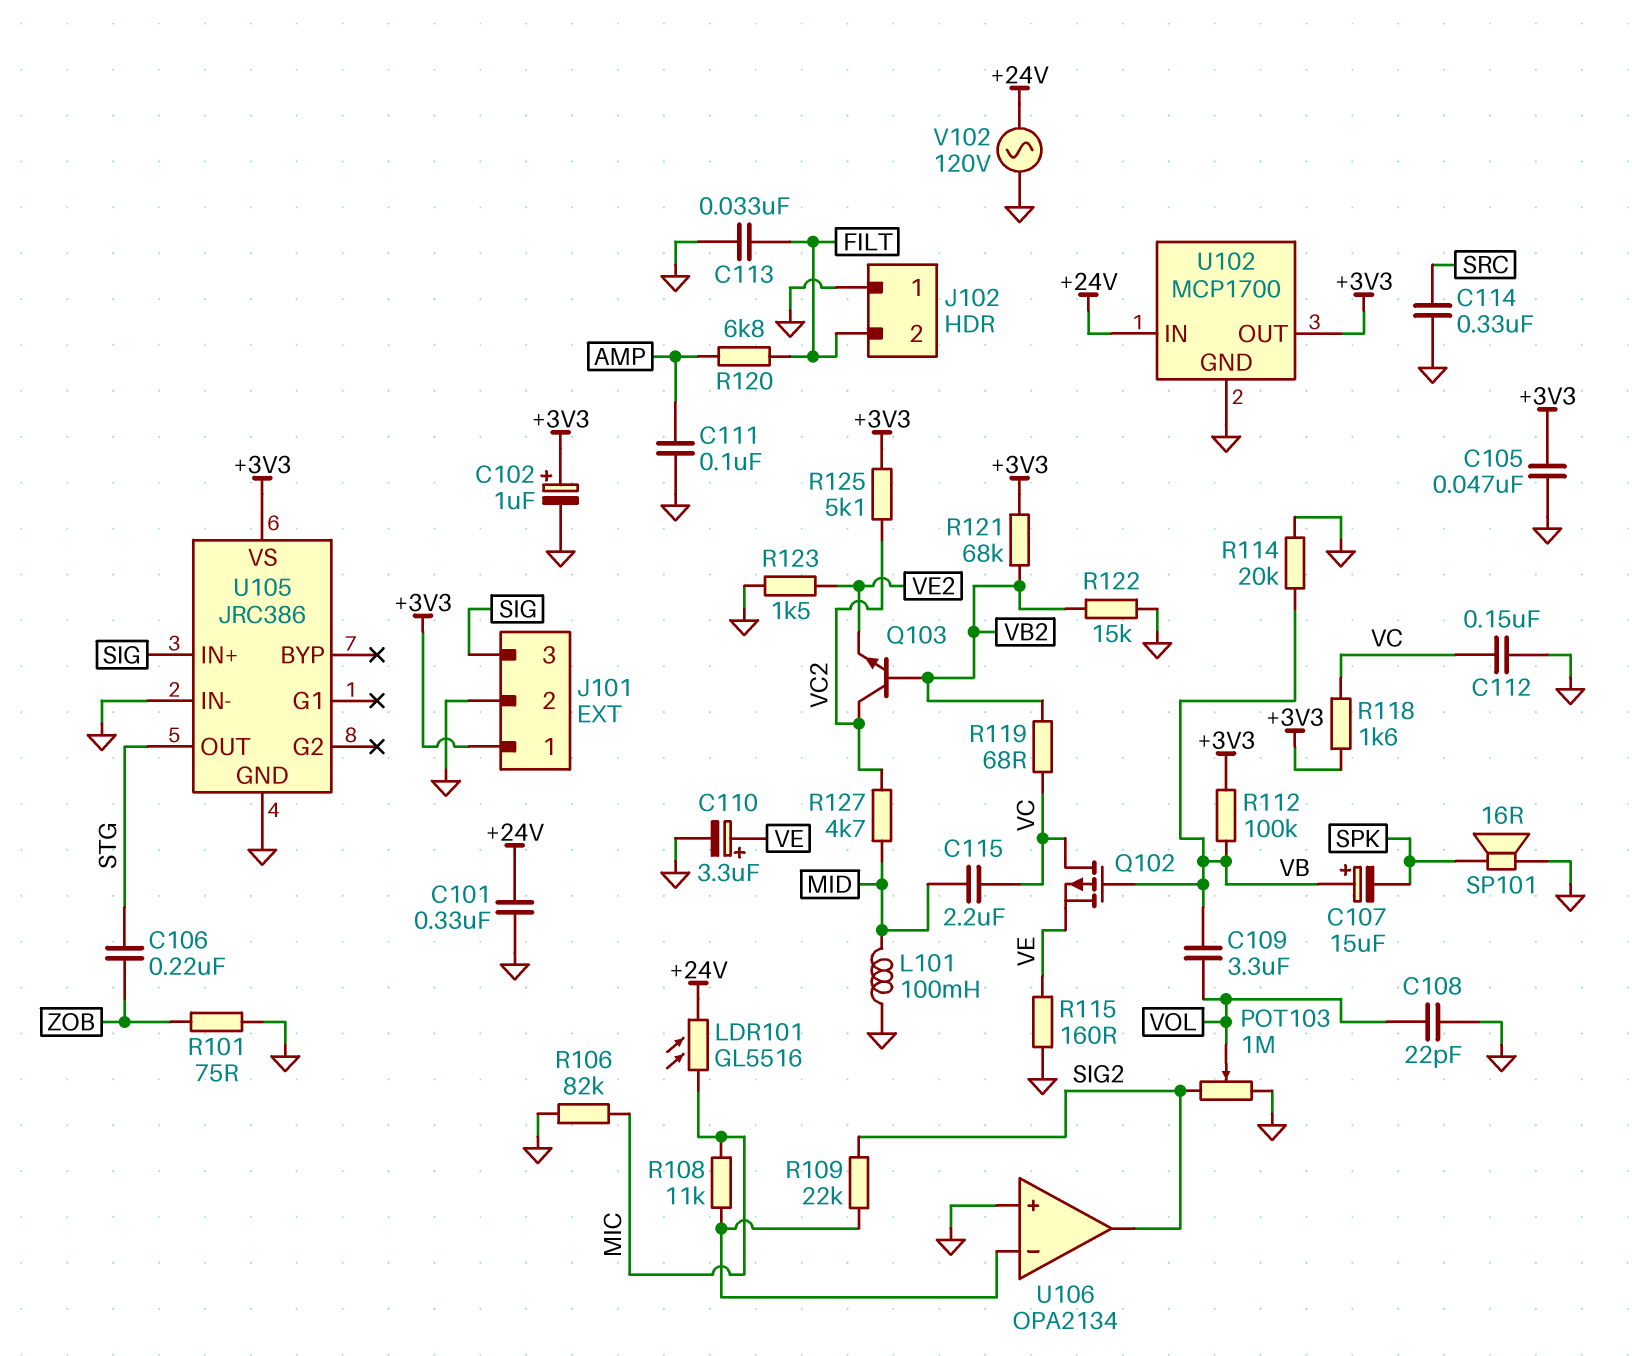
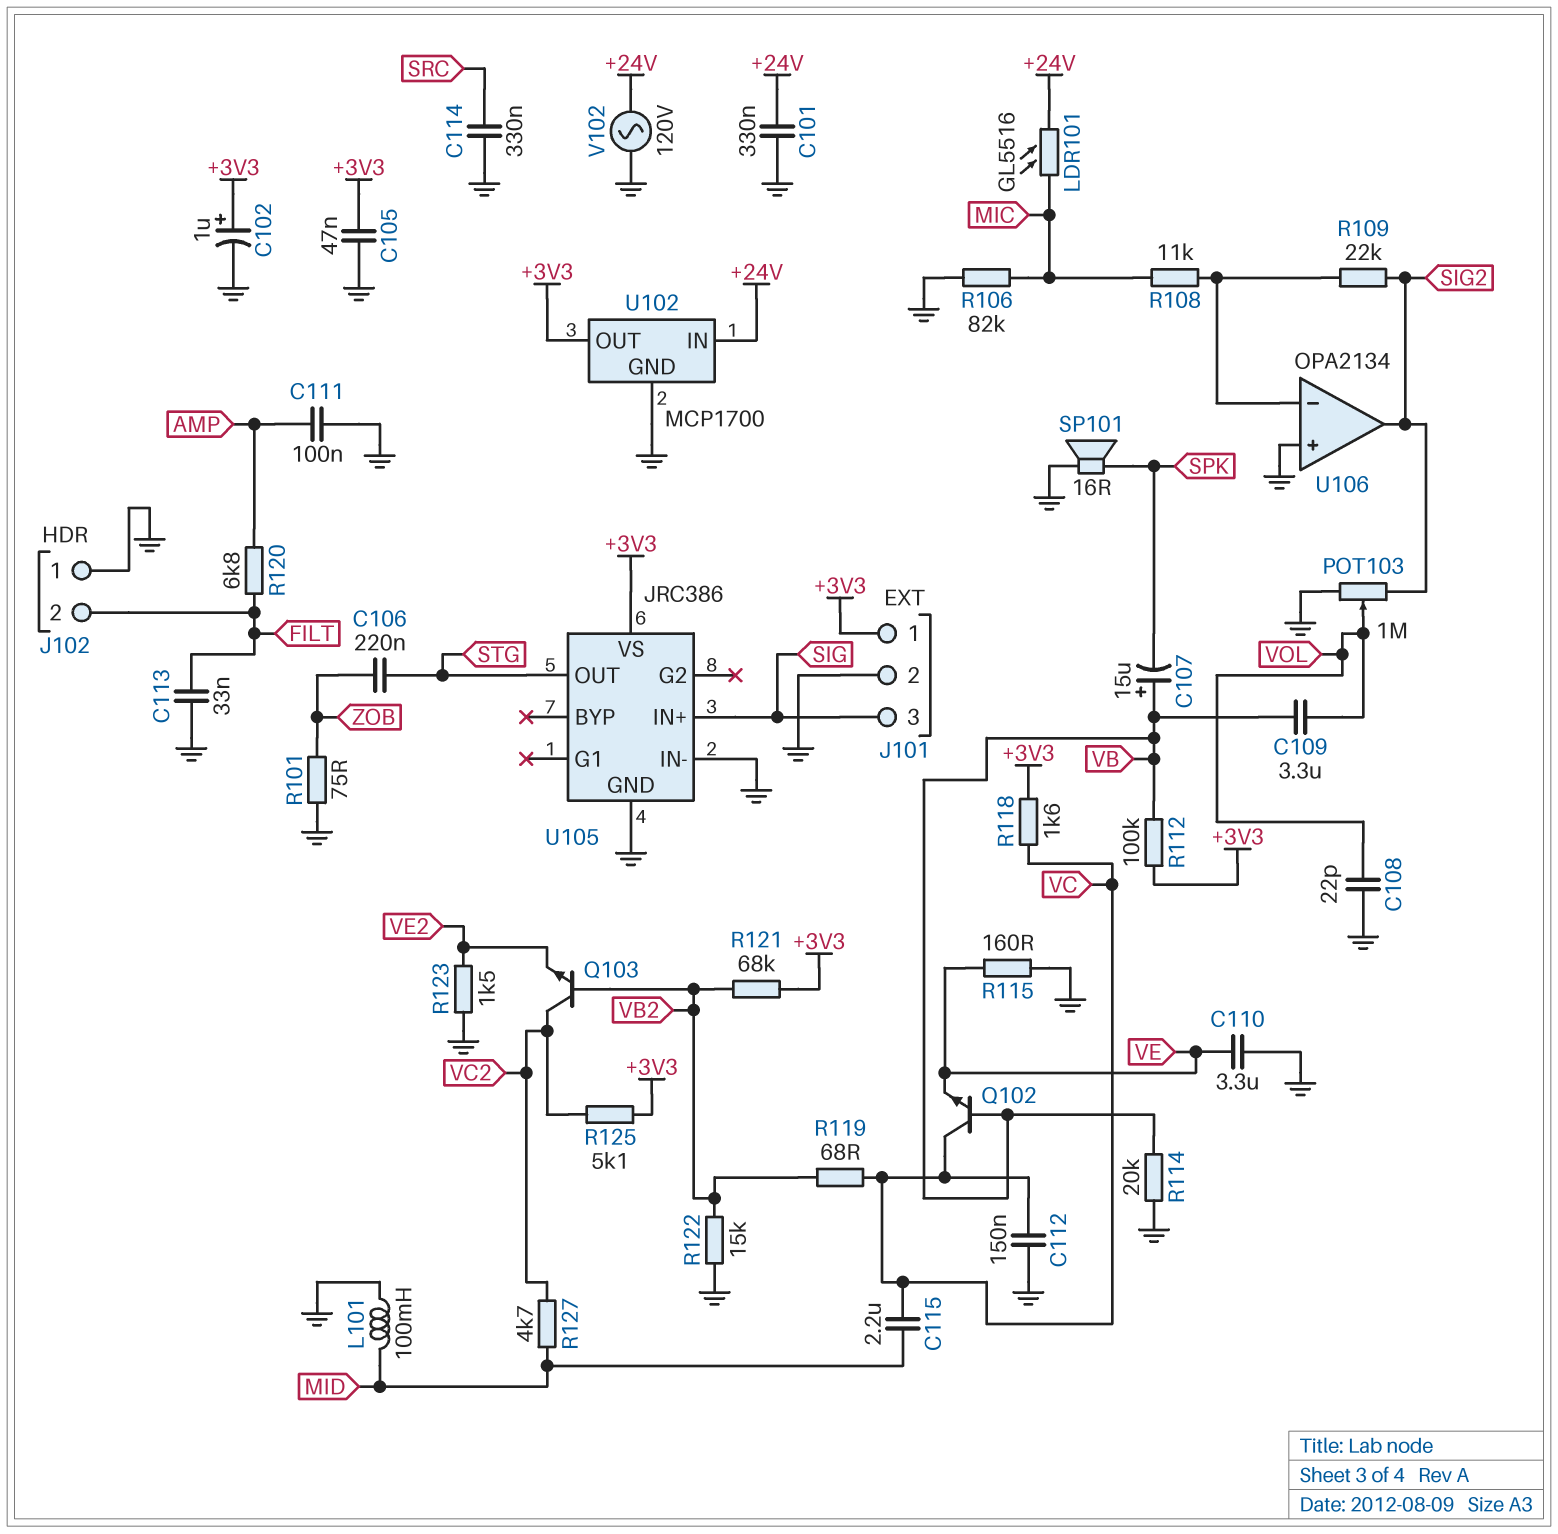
C110: 3.3uF (plus VE, minus GND) -> 3.3uF (GND, VE)
Q102: PMOS (G VB, D VC, S VE) -> NPN (B VB, C VC, E VE)

